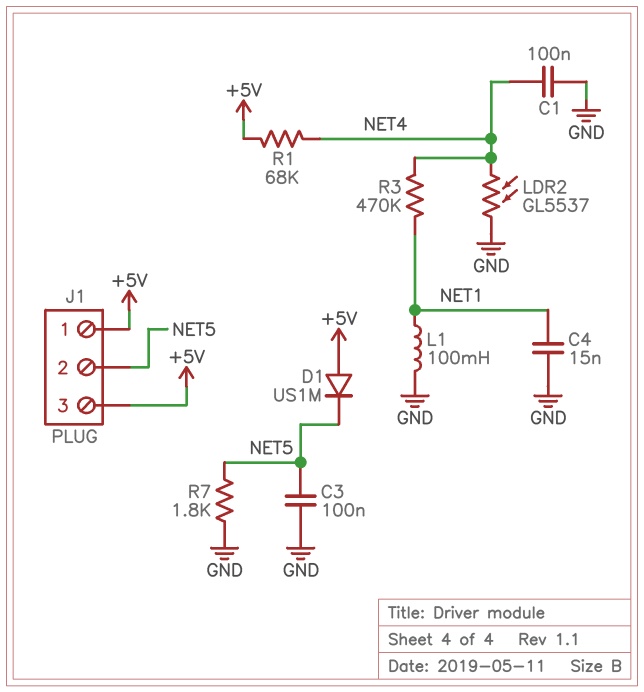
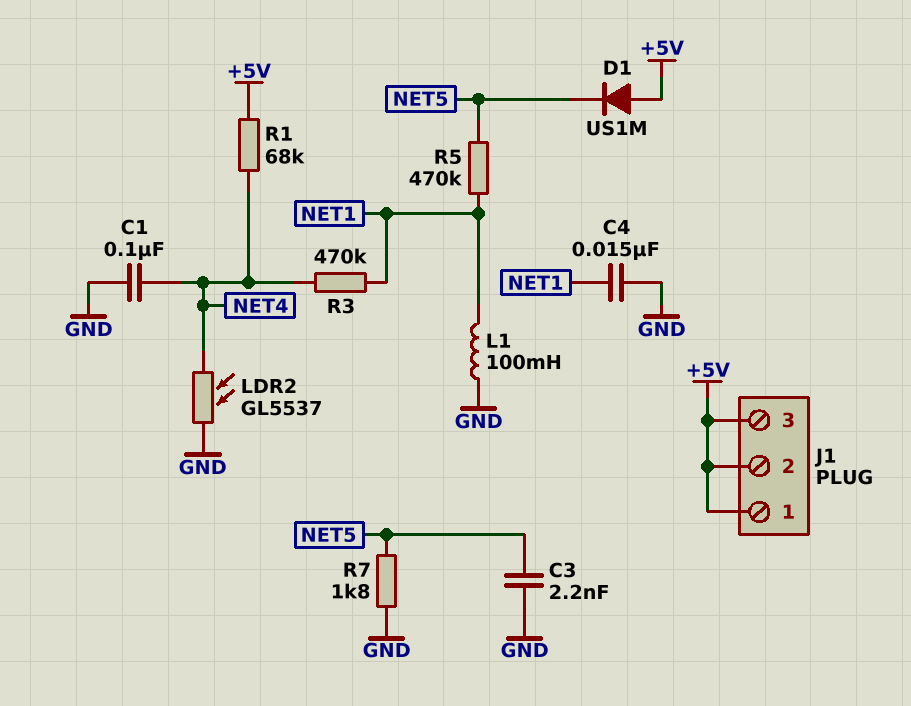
C3: 100nF (GND, NET5) -> 2.2nF (GND, NET5)
J1 pin 2: NET5 -> +5V
R5: none -> 470k (NET1, NET5)

